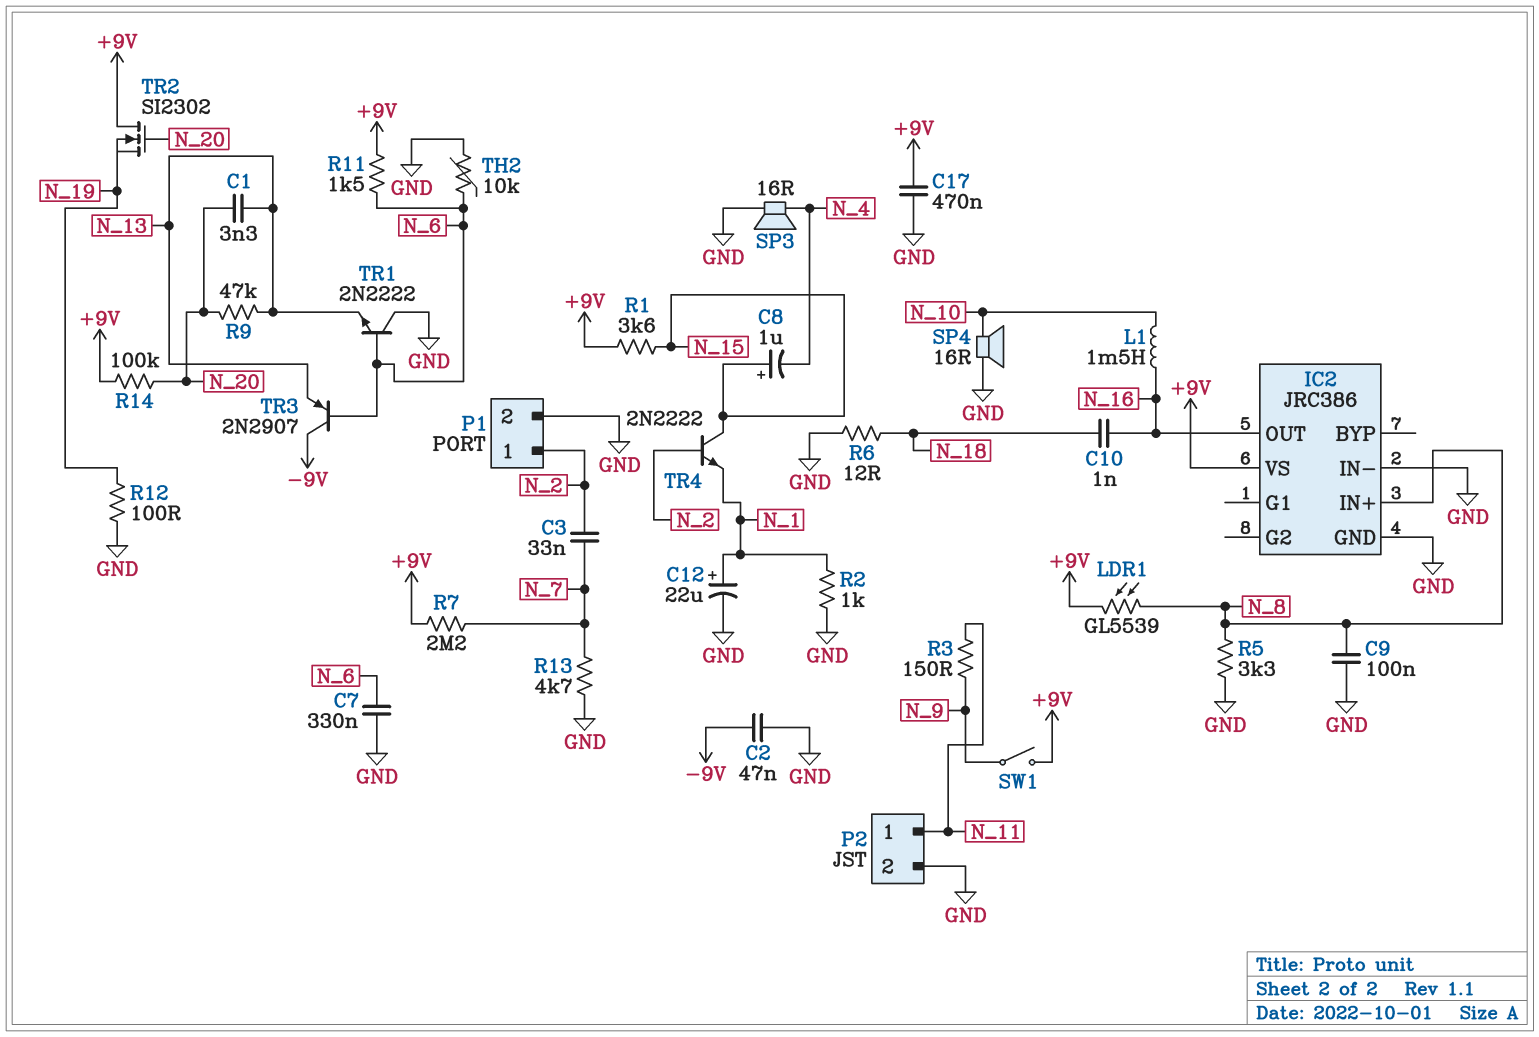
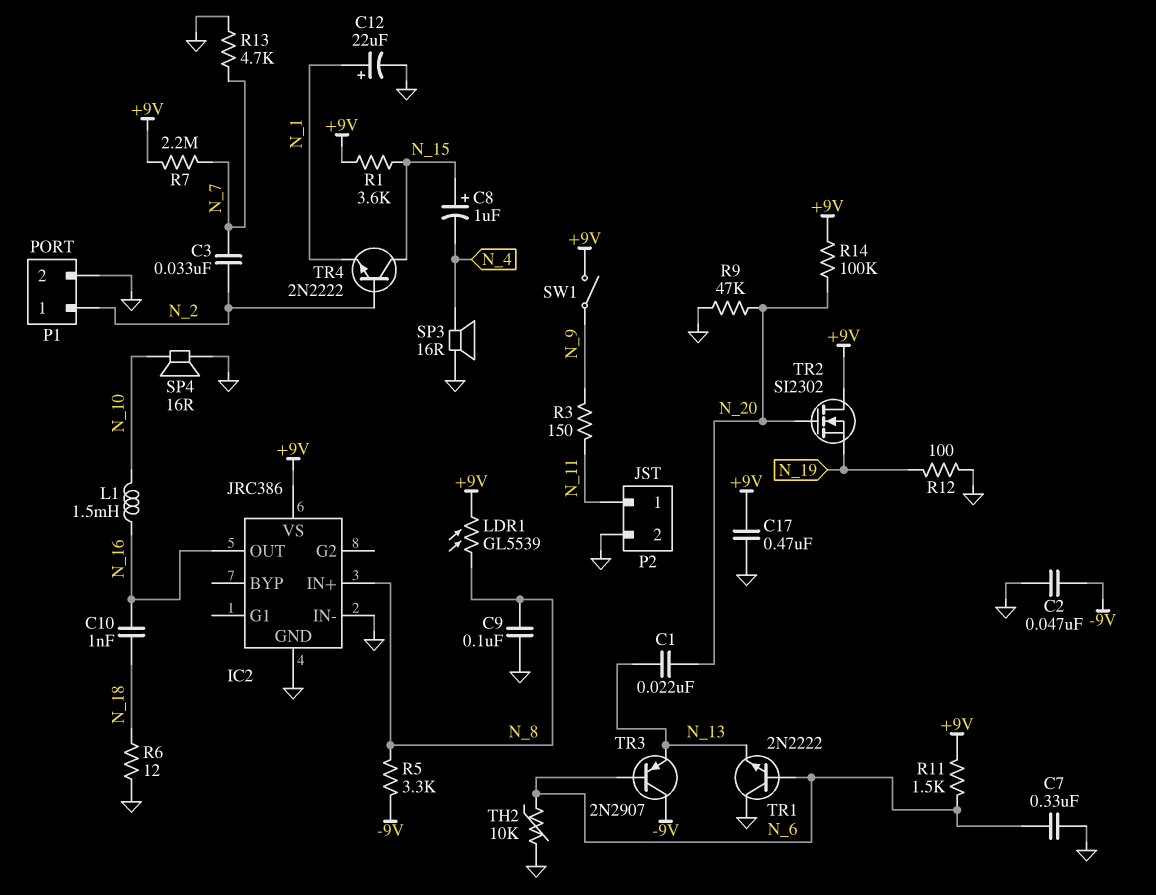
C1: 3.3nF (N_13, N_20) -> 22nF (N_13, N_20)
R2: 1k (GND, N_1) -> none
R5: 3.3k (GND, N_8) -> 3.3k (-9V, N_8)
R9: 47k (N_13, N_20) -> 47k (GND, N_20)

